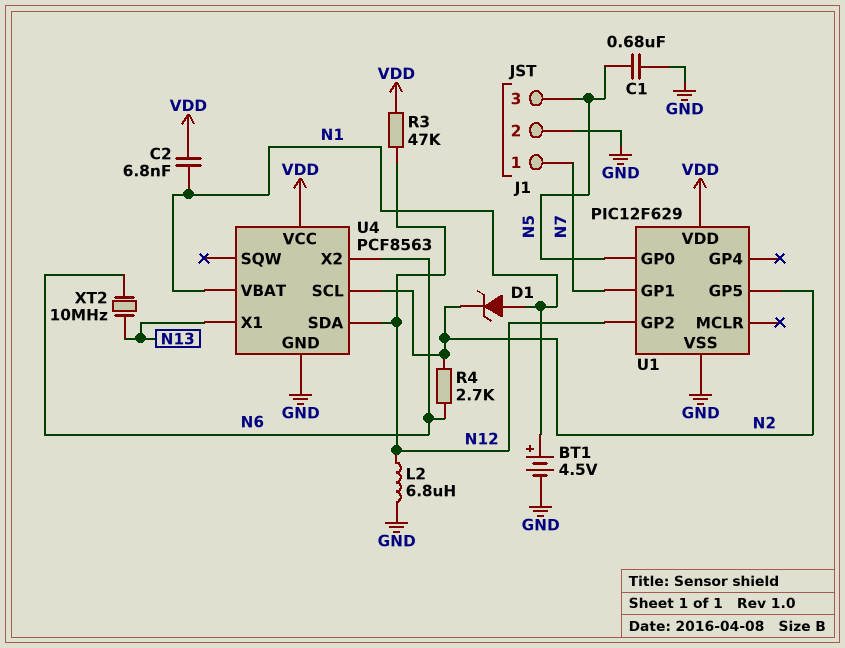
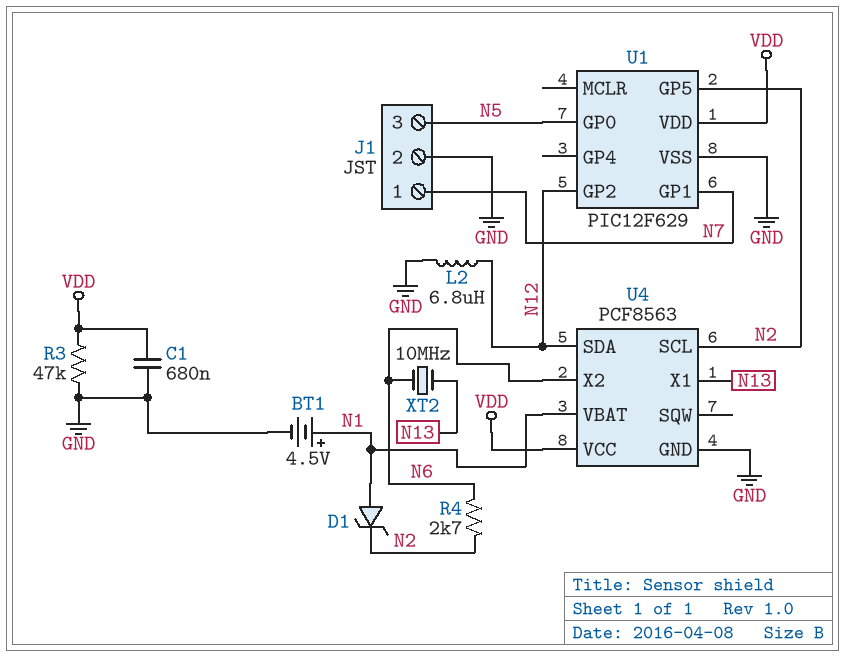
C1: 680nF (GND, N5) -> 680nF (GND, VDD)
C2: 6.8nF (N1, VDD) -> none
R3: 47k (N12, VDD) -> 47k (GND, VDD)

